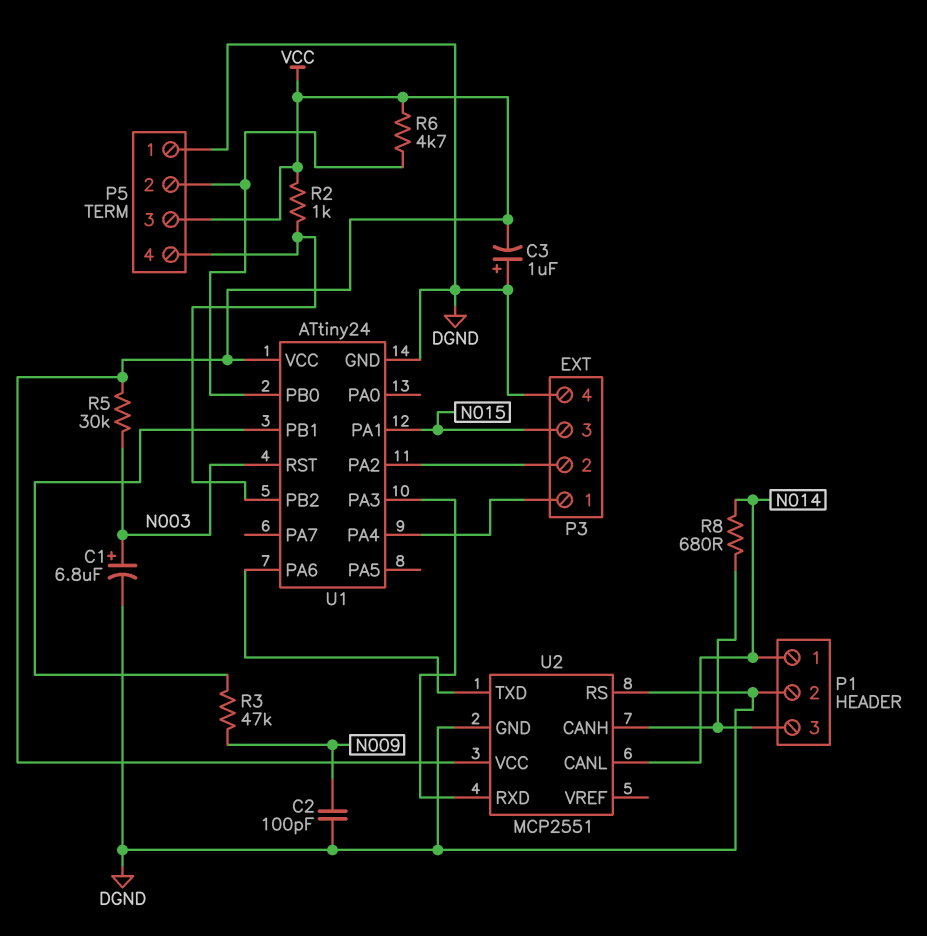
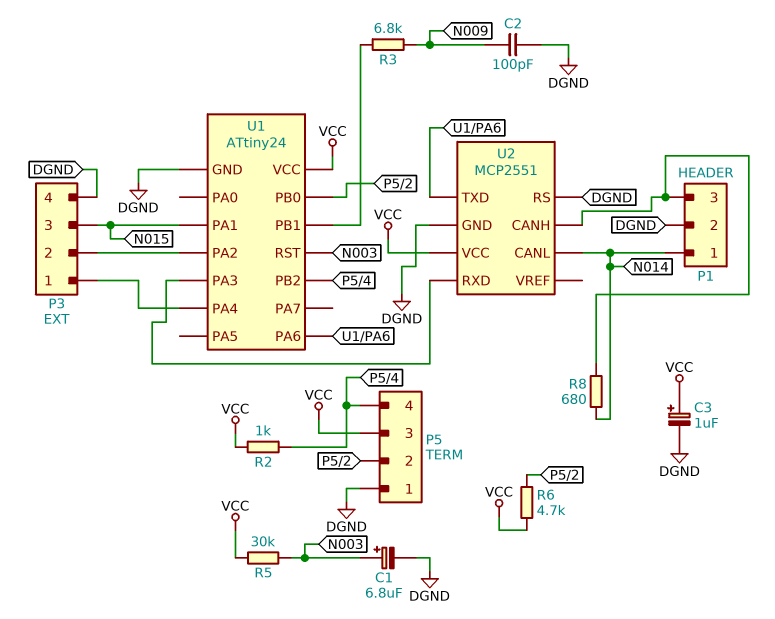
C3: 1uF (plus DGND, minus VCC) -> 1uF (plus VCC, minus DGND)
R3: 47k (N009, U1/PB1) -> 6.8k (N009, U1/PB1)

